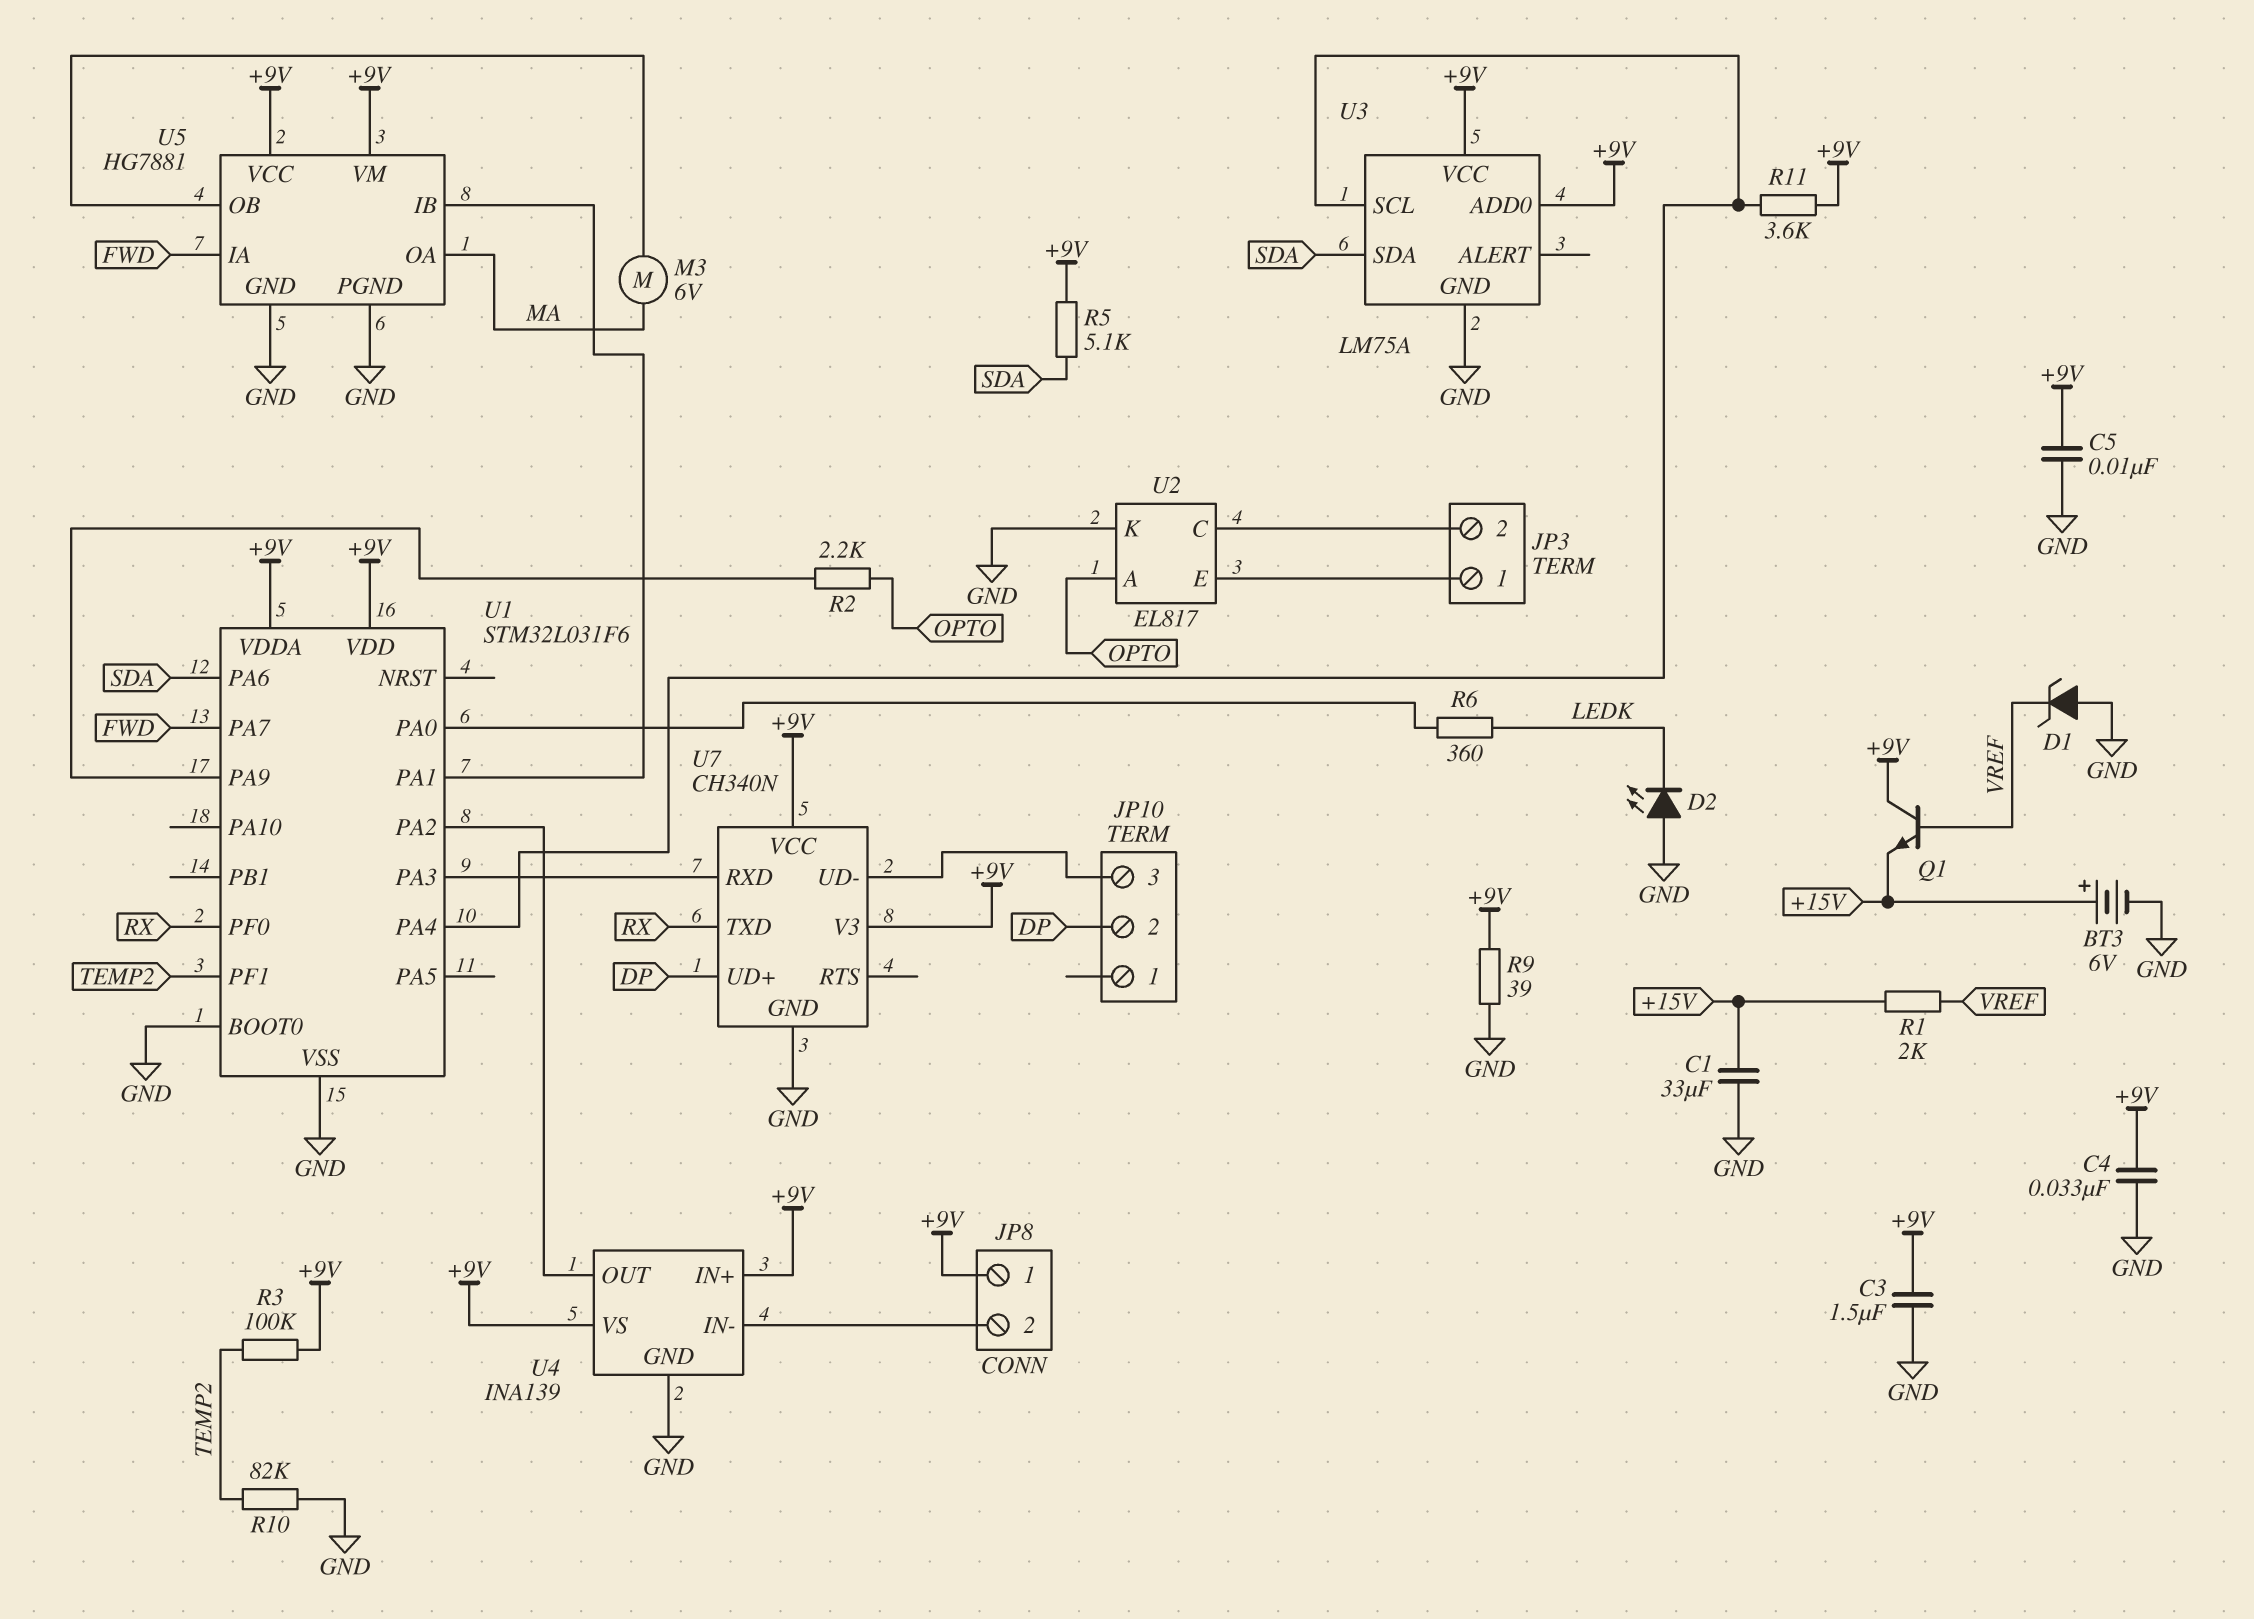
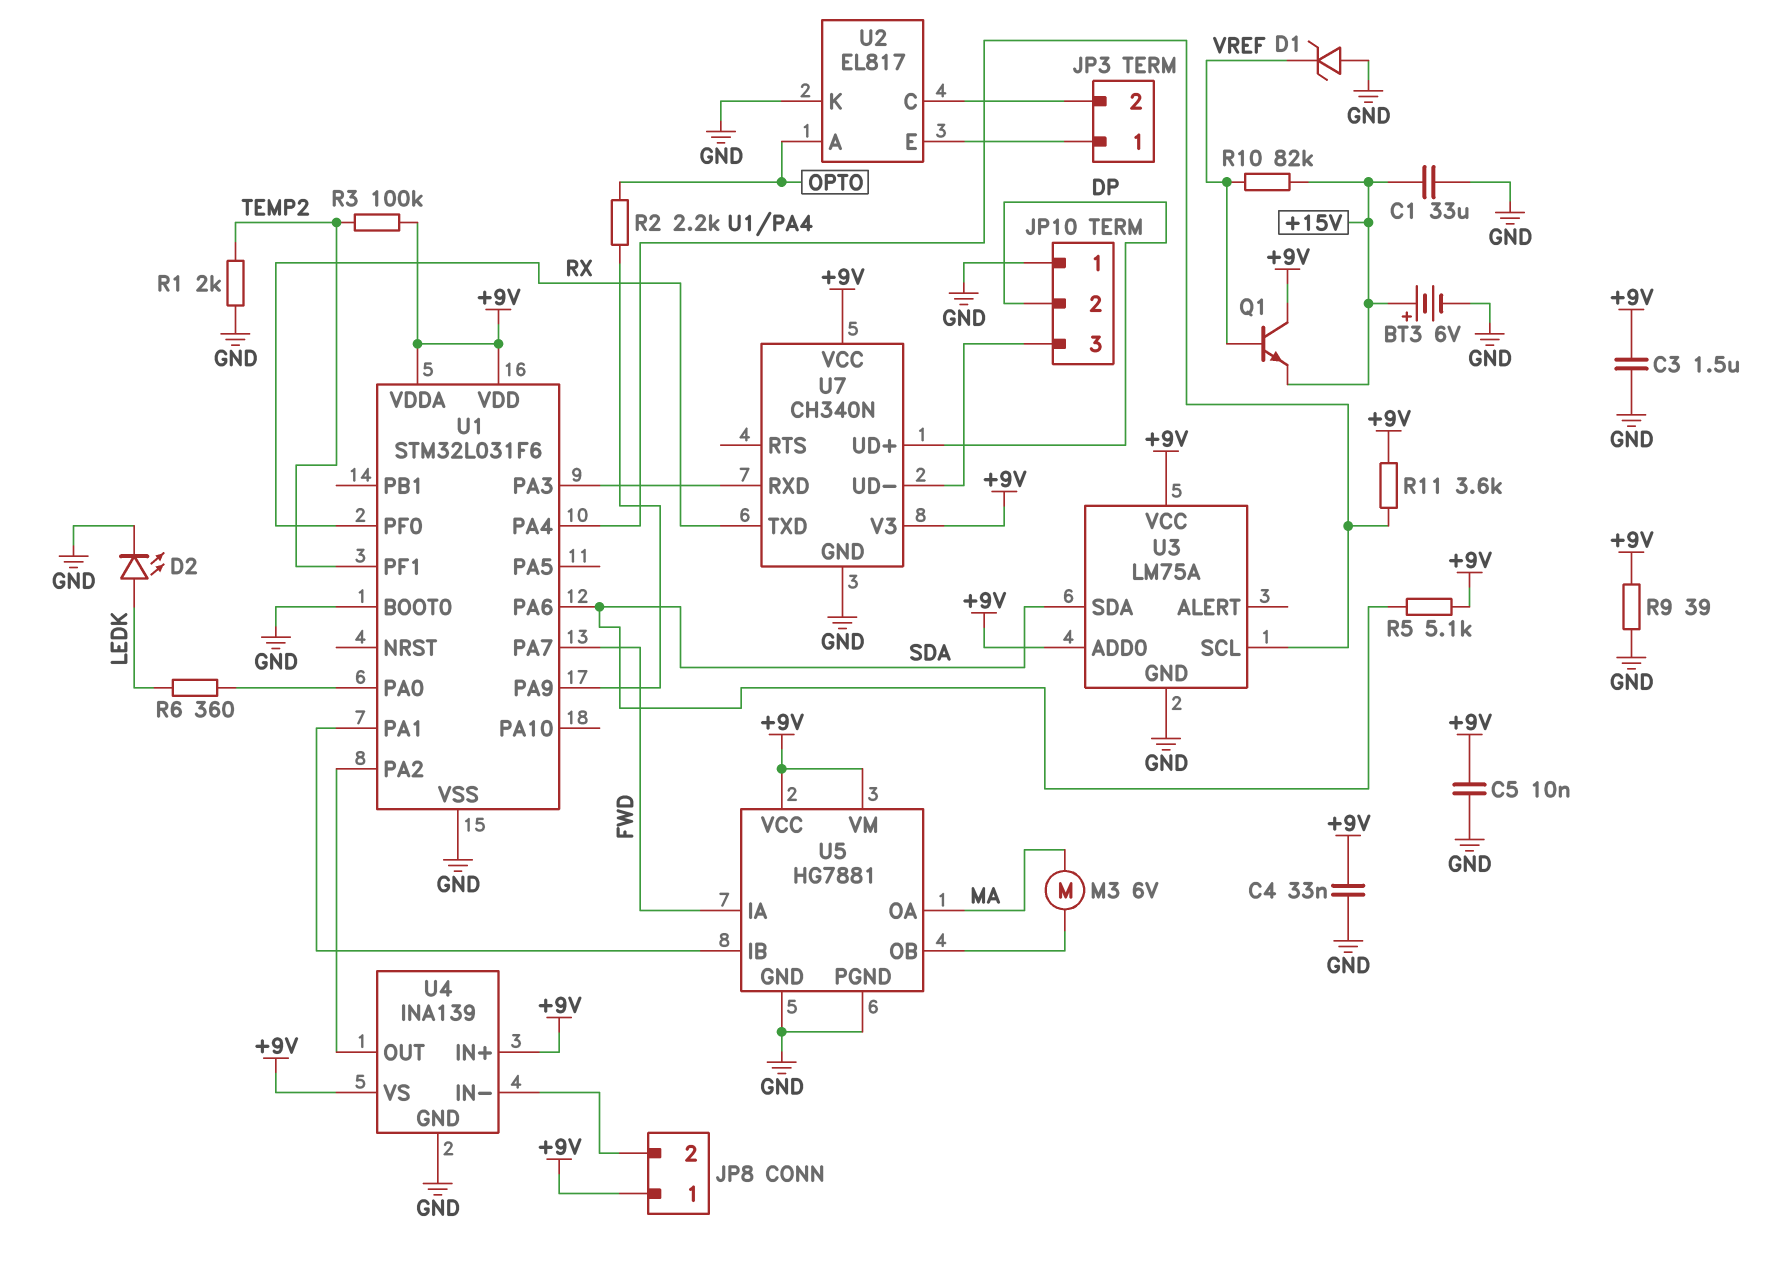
D2: LED (A GND, K LEDK) -> LED (A LEDK, K GND)
JP10 pin 1: none -> GND
R1: 2k (+15V, VREF) -> 2k (GND, TEMP2)
R10: 82k (GND, TEMP2) -> 82k (+15V, VREF)

